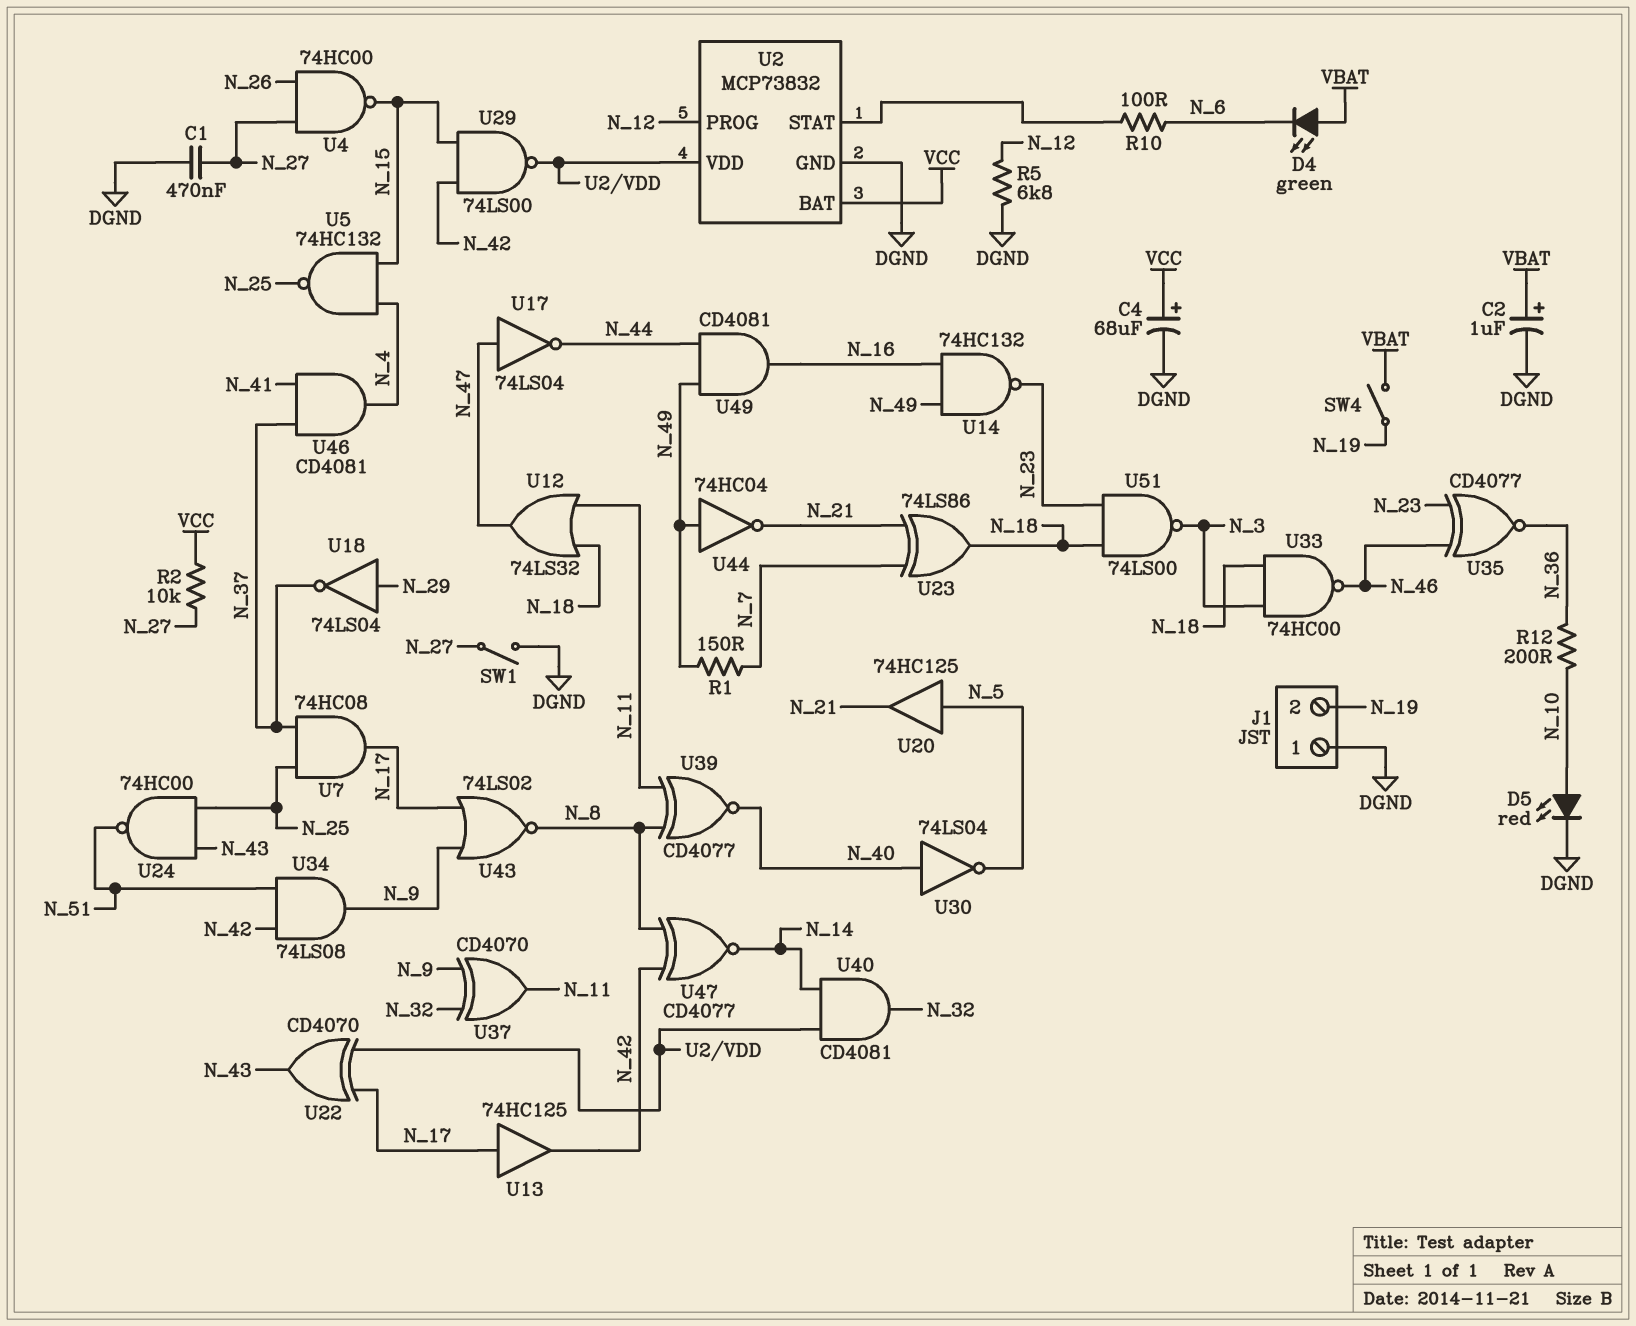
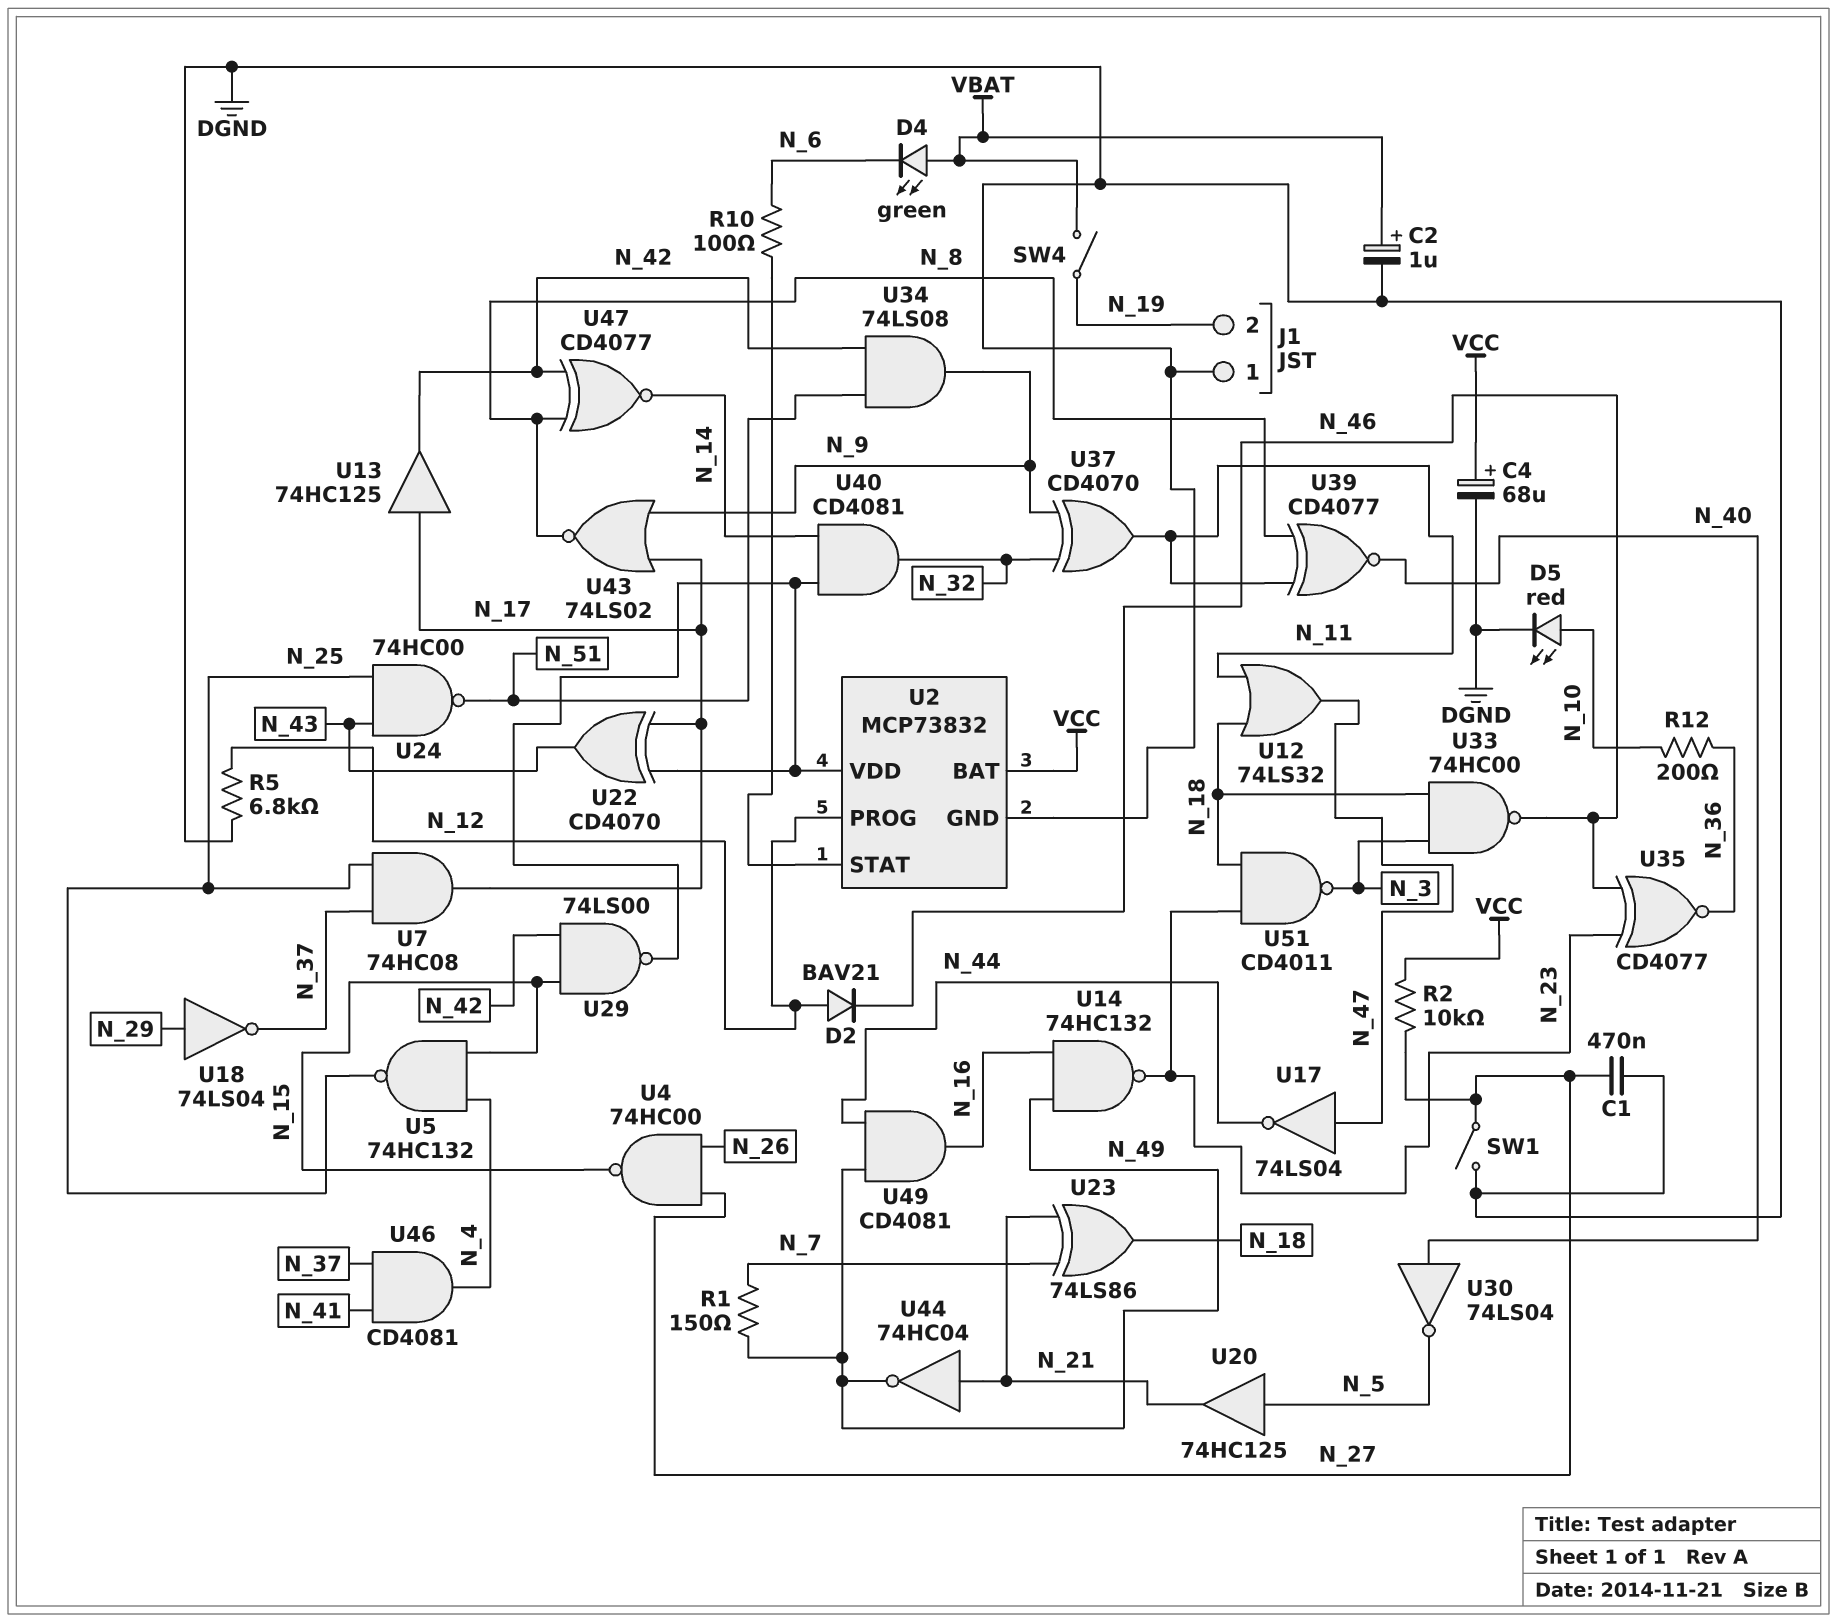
D2: none -> diode BAV21 (A N_12, K N_46)
U44: NOT 74HC04 (in N_49, out N_21) -> NOT 74HC04 (in N_21, out N_49)
U51: NAND 74LS00 (in N_18, in N_23, out N_3) -> NAND CD4011 (in N_18, in N_23, out N_3)

